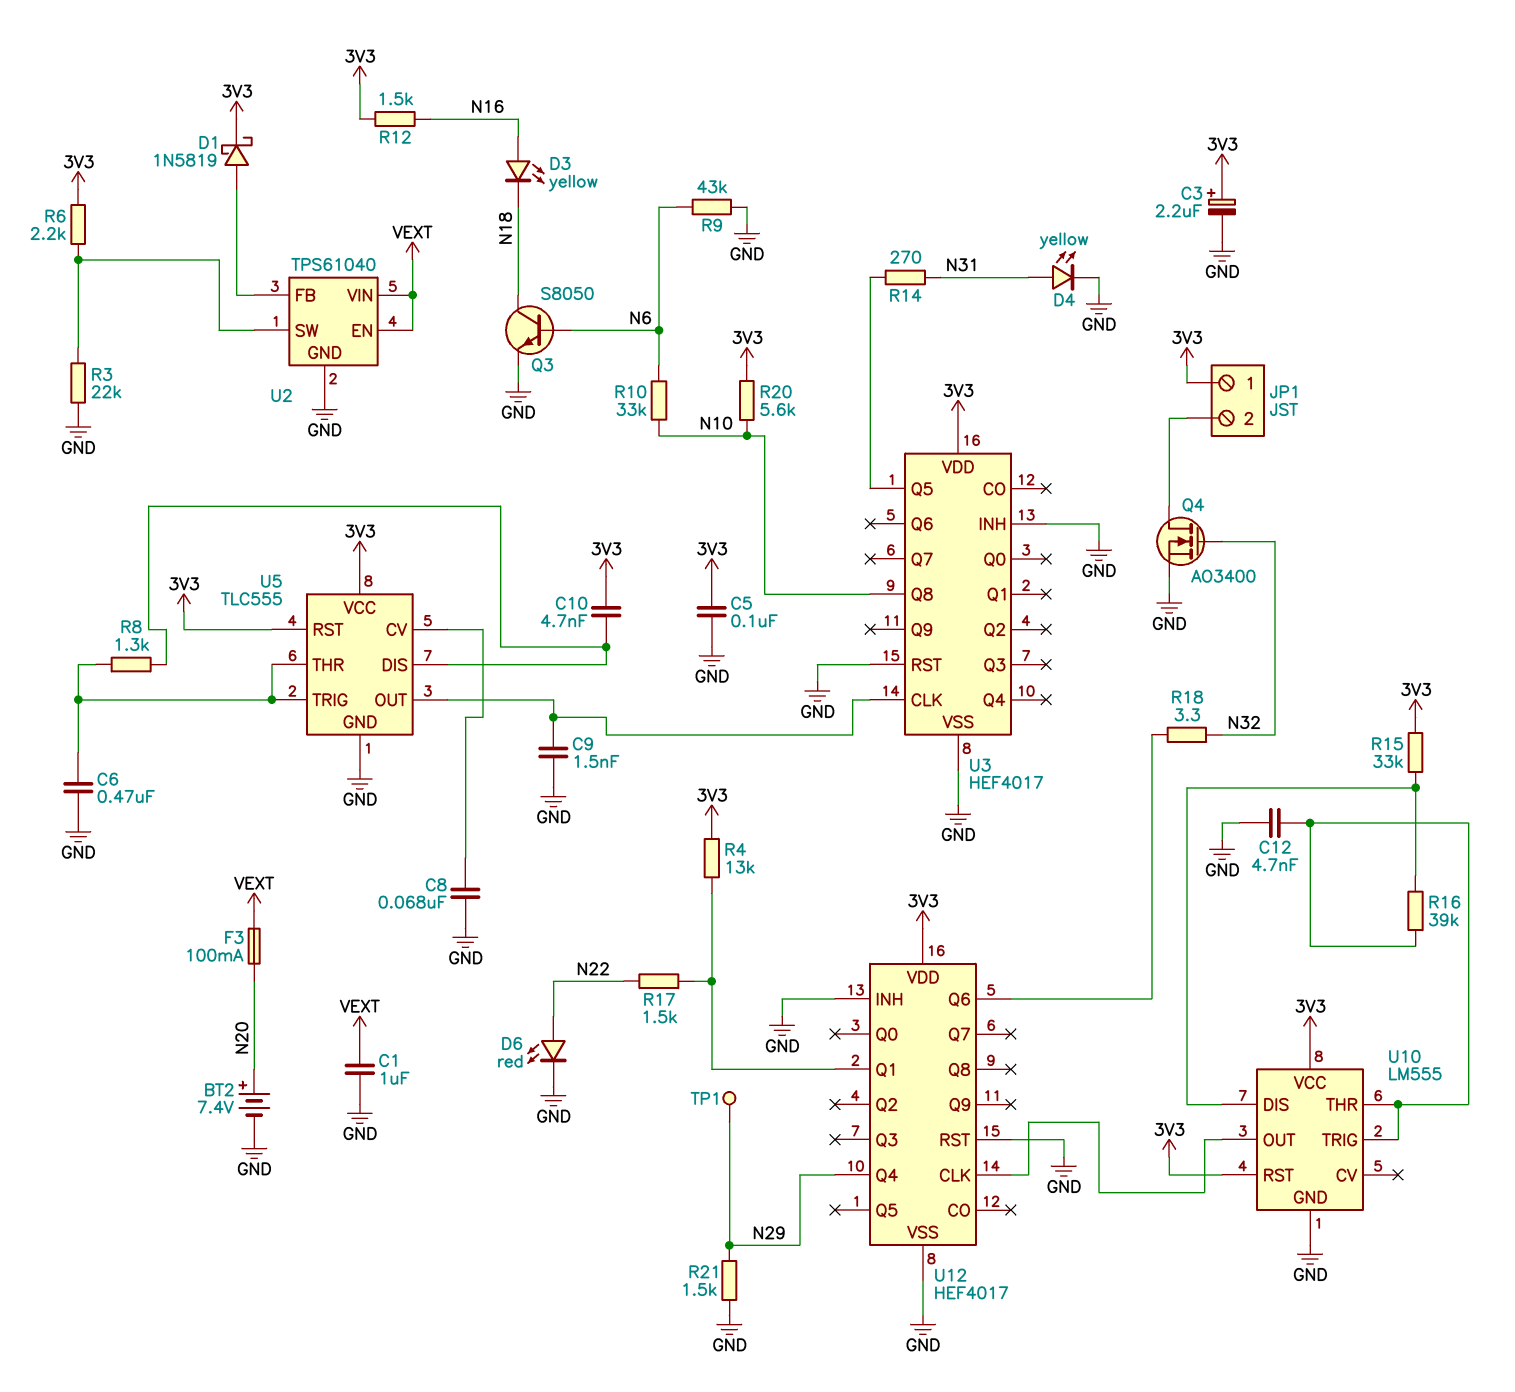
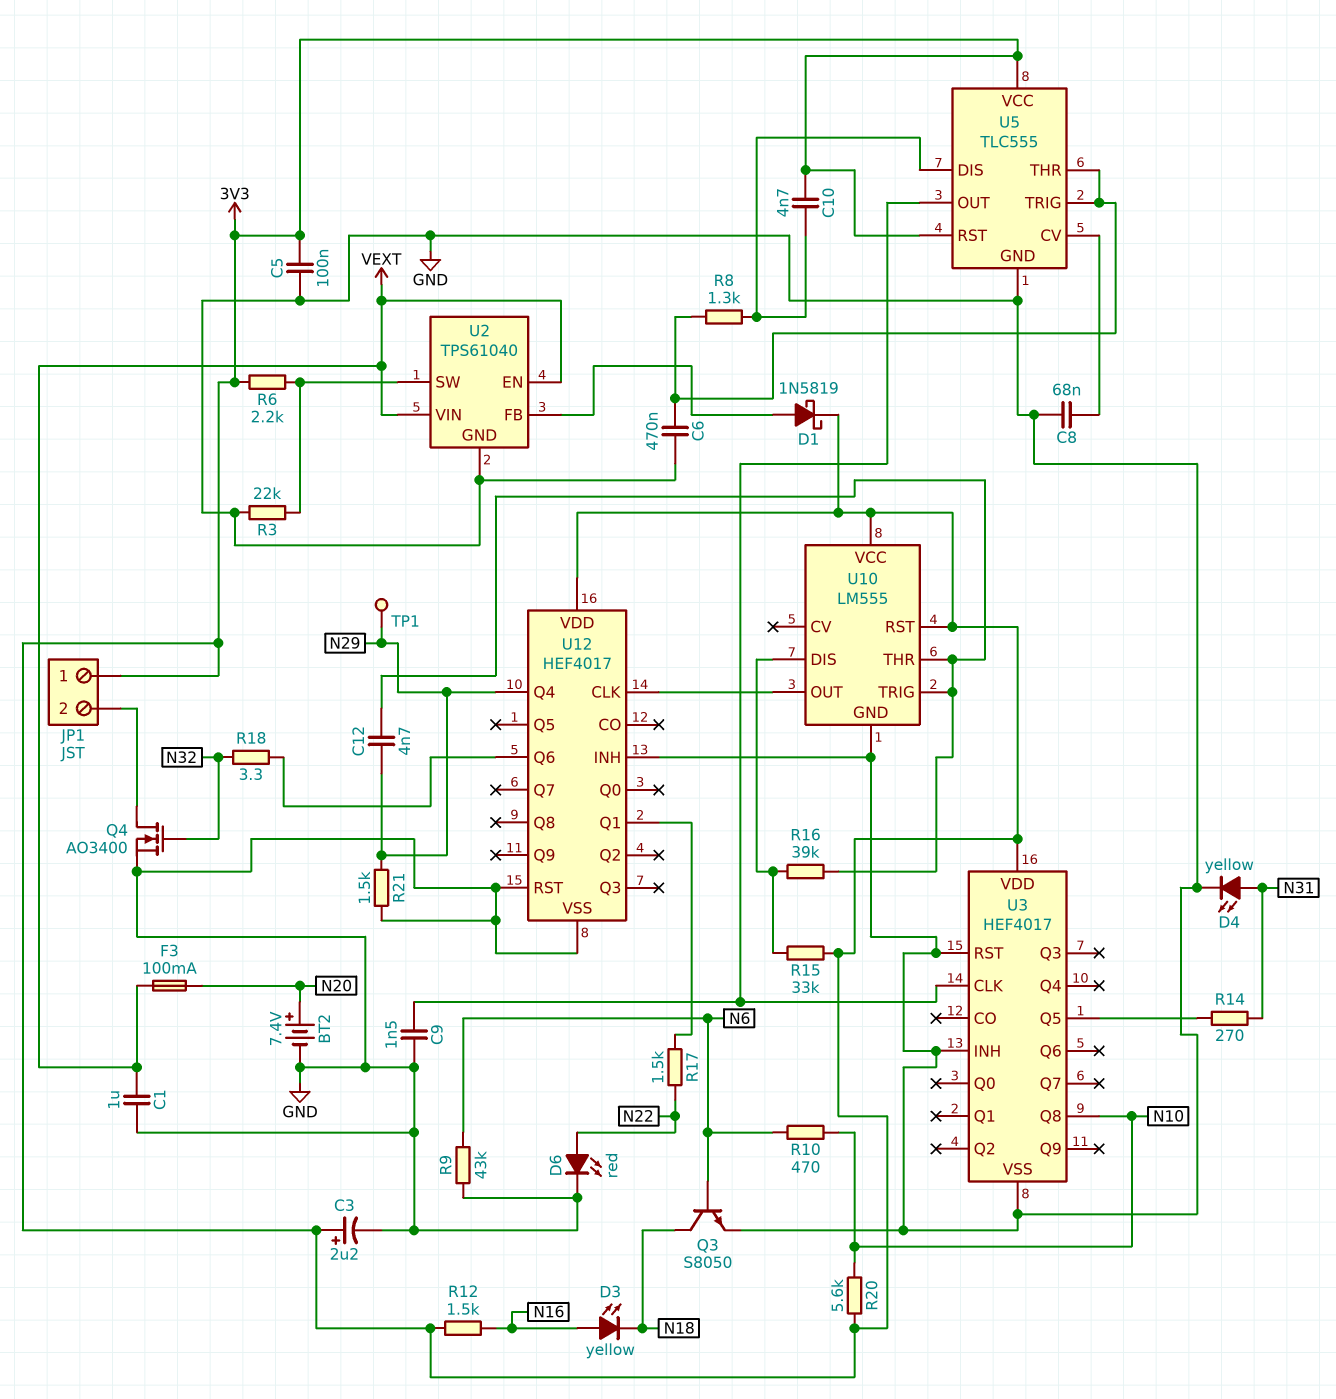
C12: 4.7nF (GND, U10/THR) -> 4.7nF (N29, U10/THR)
R4: 13k (3V3, U12/Q1) -> none
R10: 33k (N6, N10) -> 470 (N6, N10)

